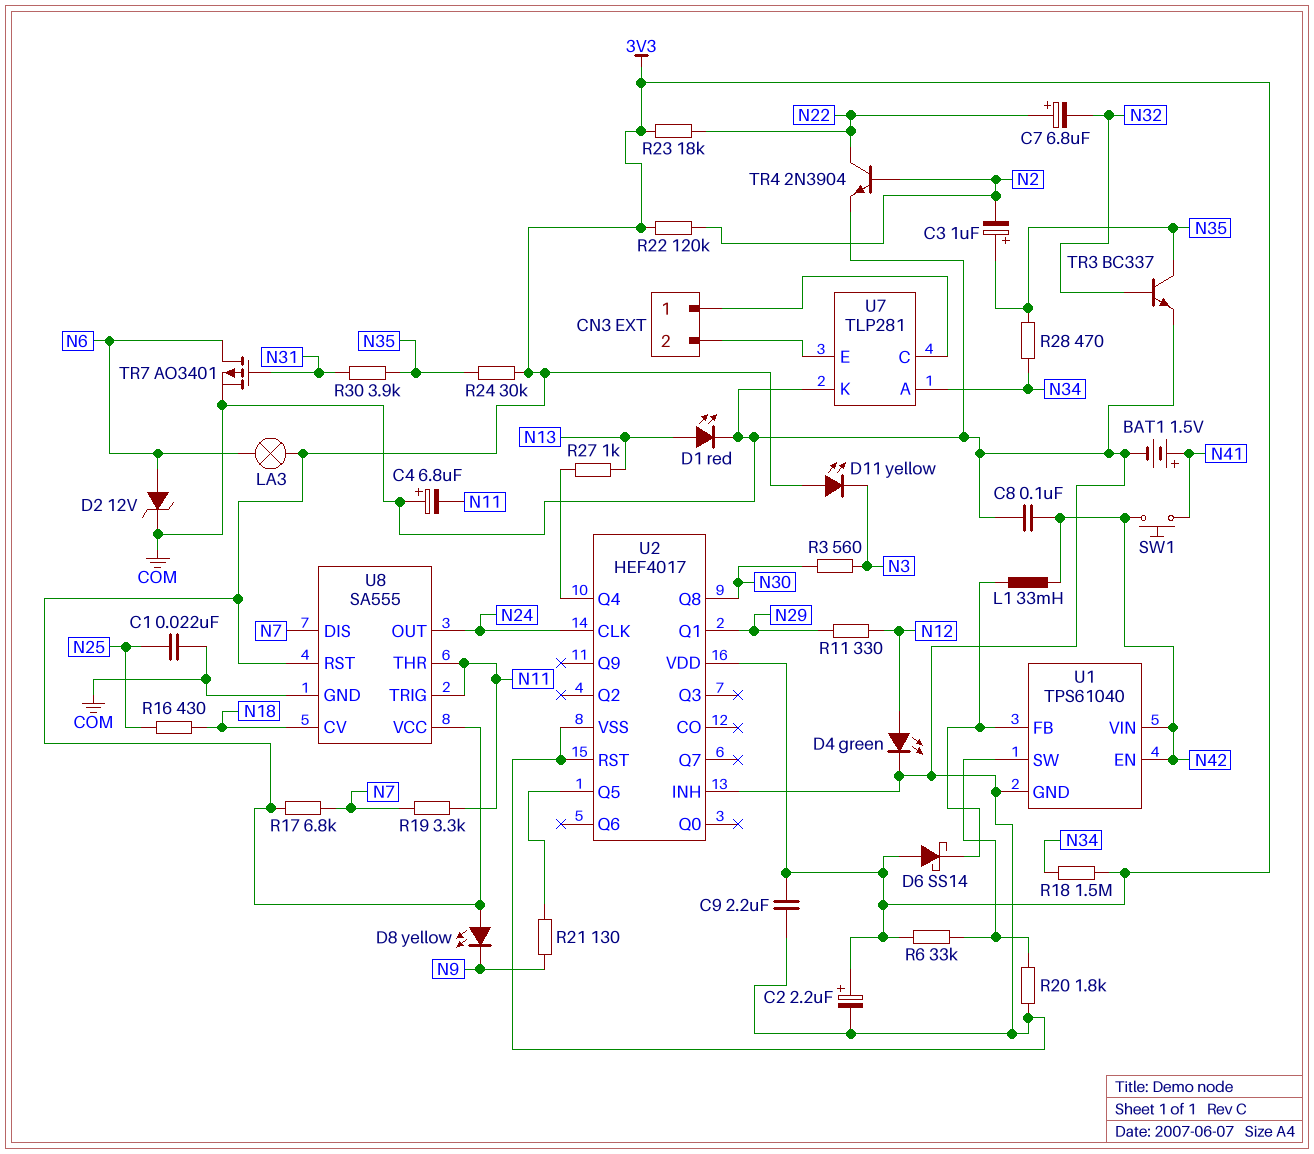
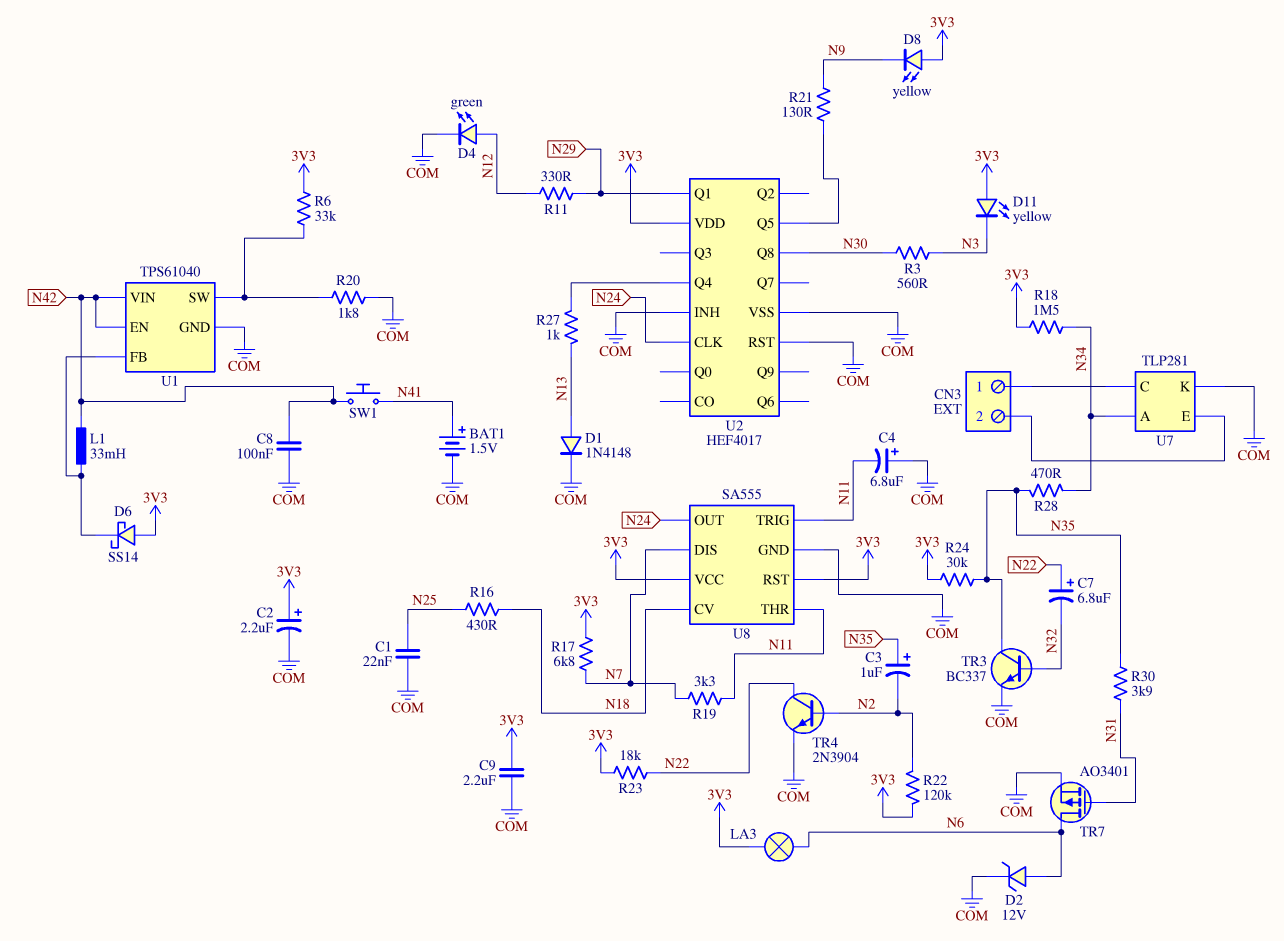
D1: LED red (A N13, K COM) -> diode 1N4148 (A N13, K COM)

